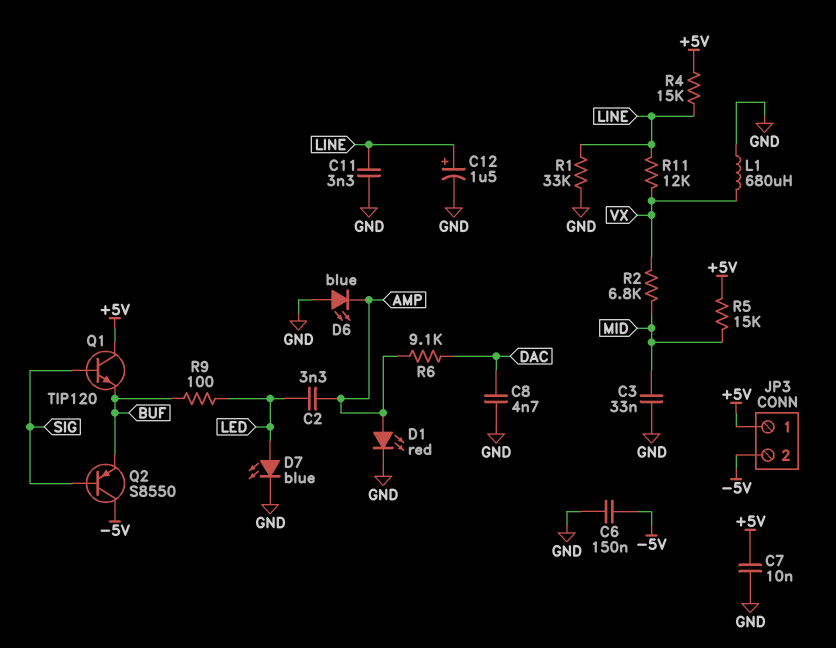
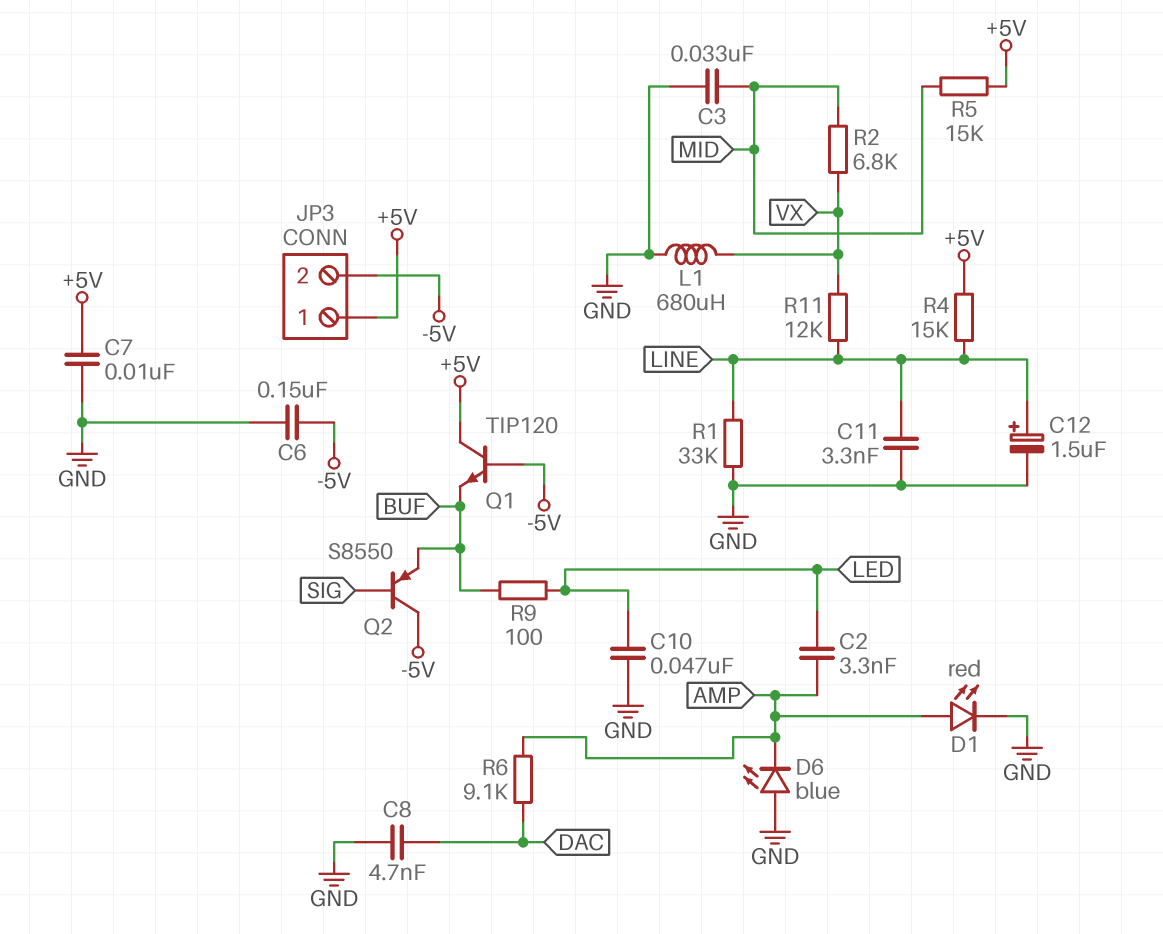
C10: none -> 47nF (GND, LED)
D7: LED blue (A LED, K GND) -> none
Q1: NPN TIP120 (B SIG, C +5V, E BUF) -> NPN TIP120 (B -5V, C +5V, E BUF)

